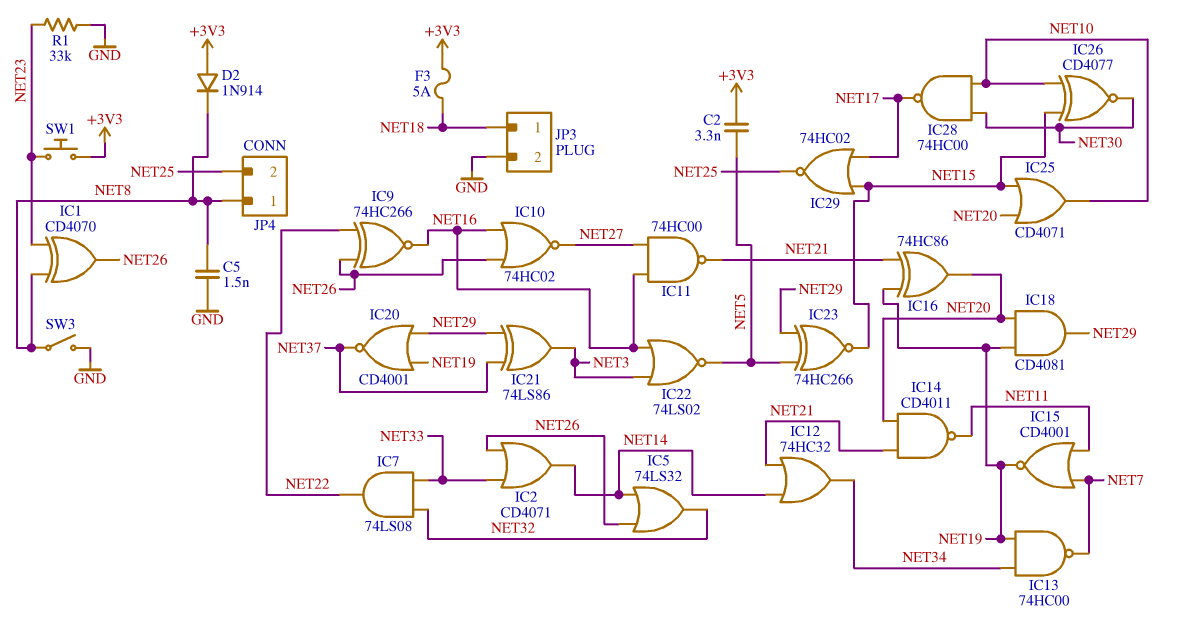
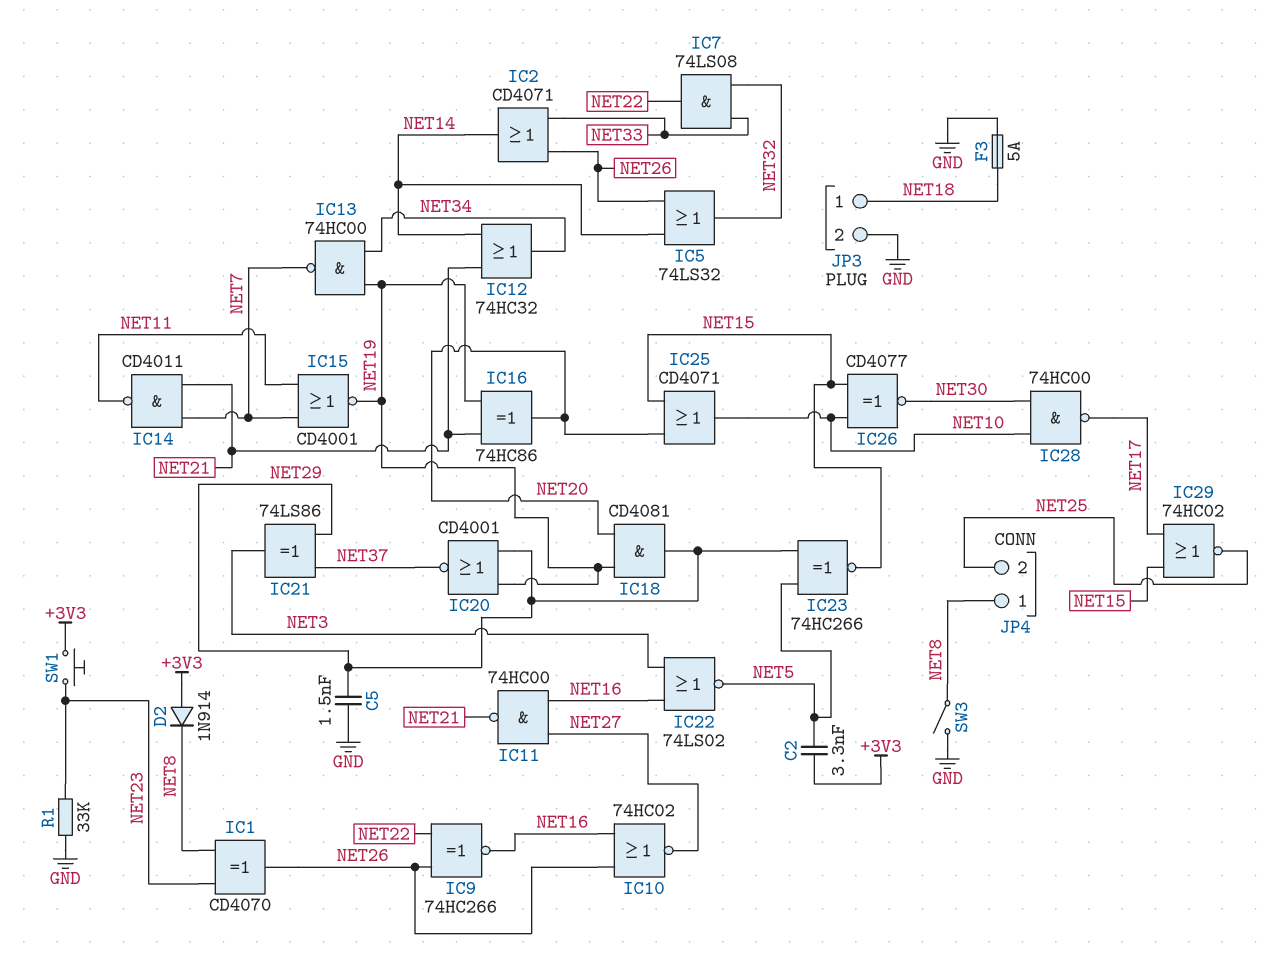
C5: 1.5nF (GND, NET8) -> 1.5nF (GND, NET29)
F3: 5A (+3V3, NET18) -> 5A (GND, NET18)
IC14: NAND CD4011 (in NET20, in NET21, out NET11) -> NAND CD4011 (in NET7, in NET21, out NET11)

